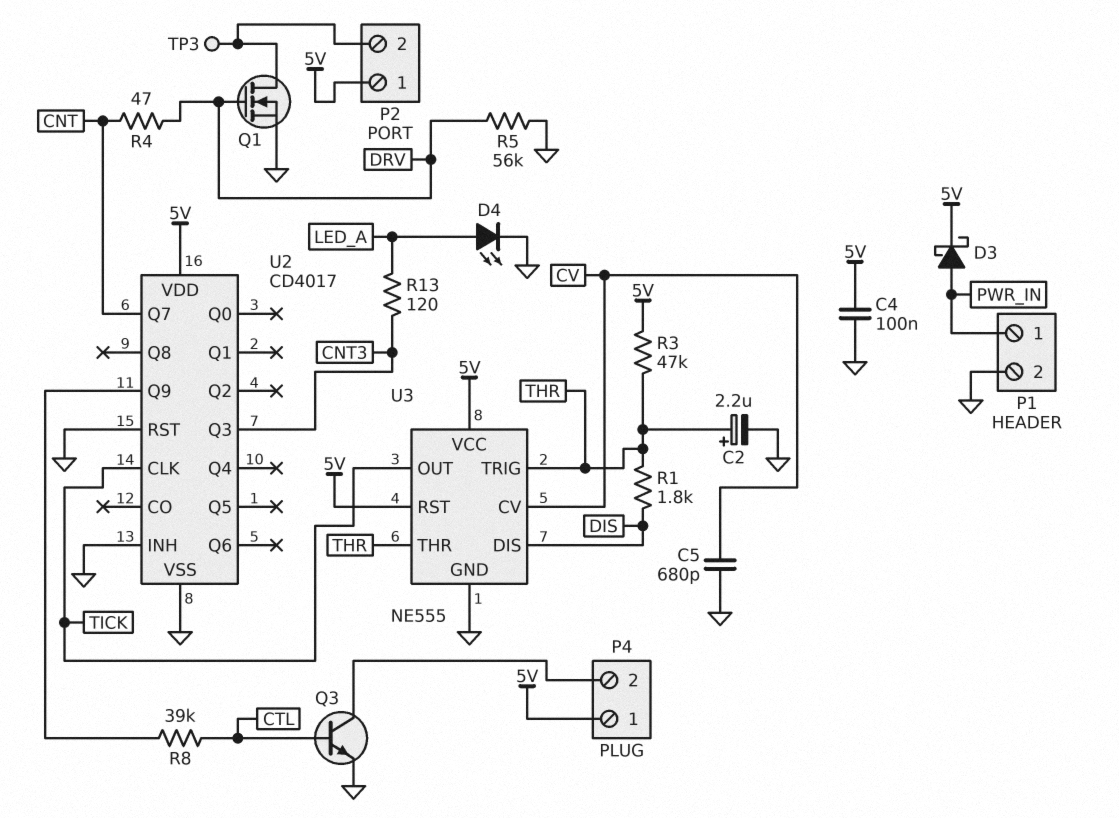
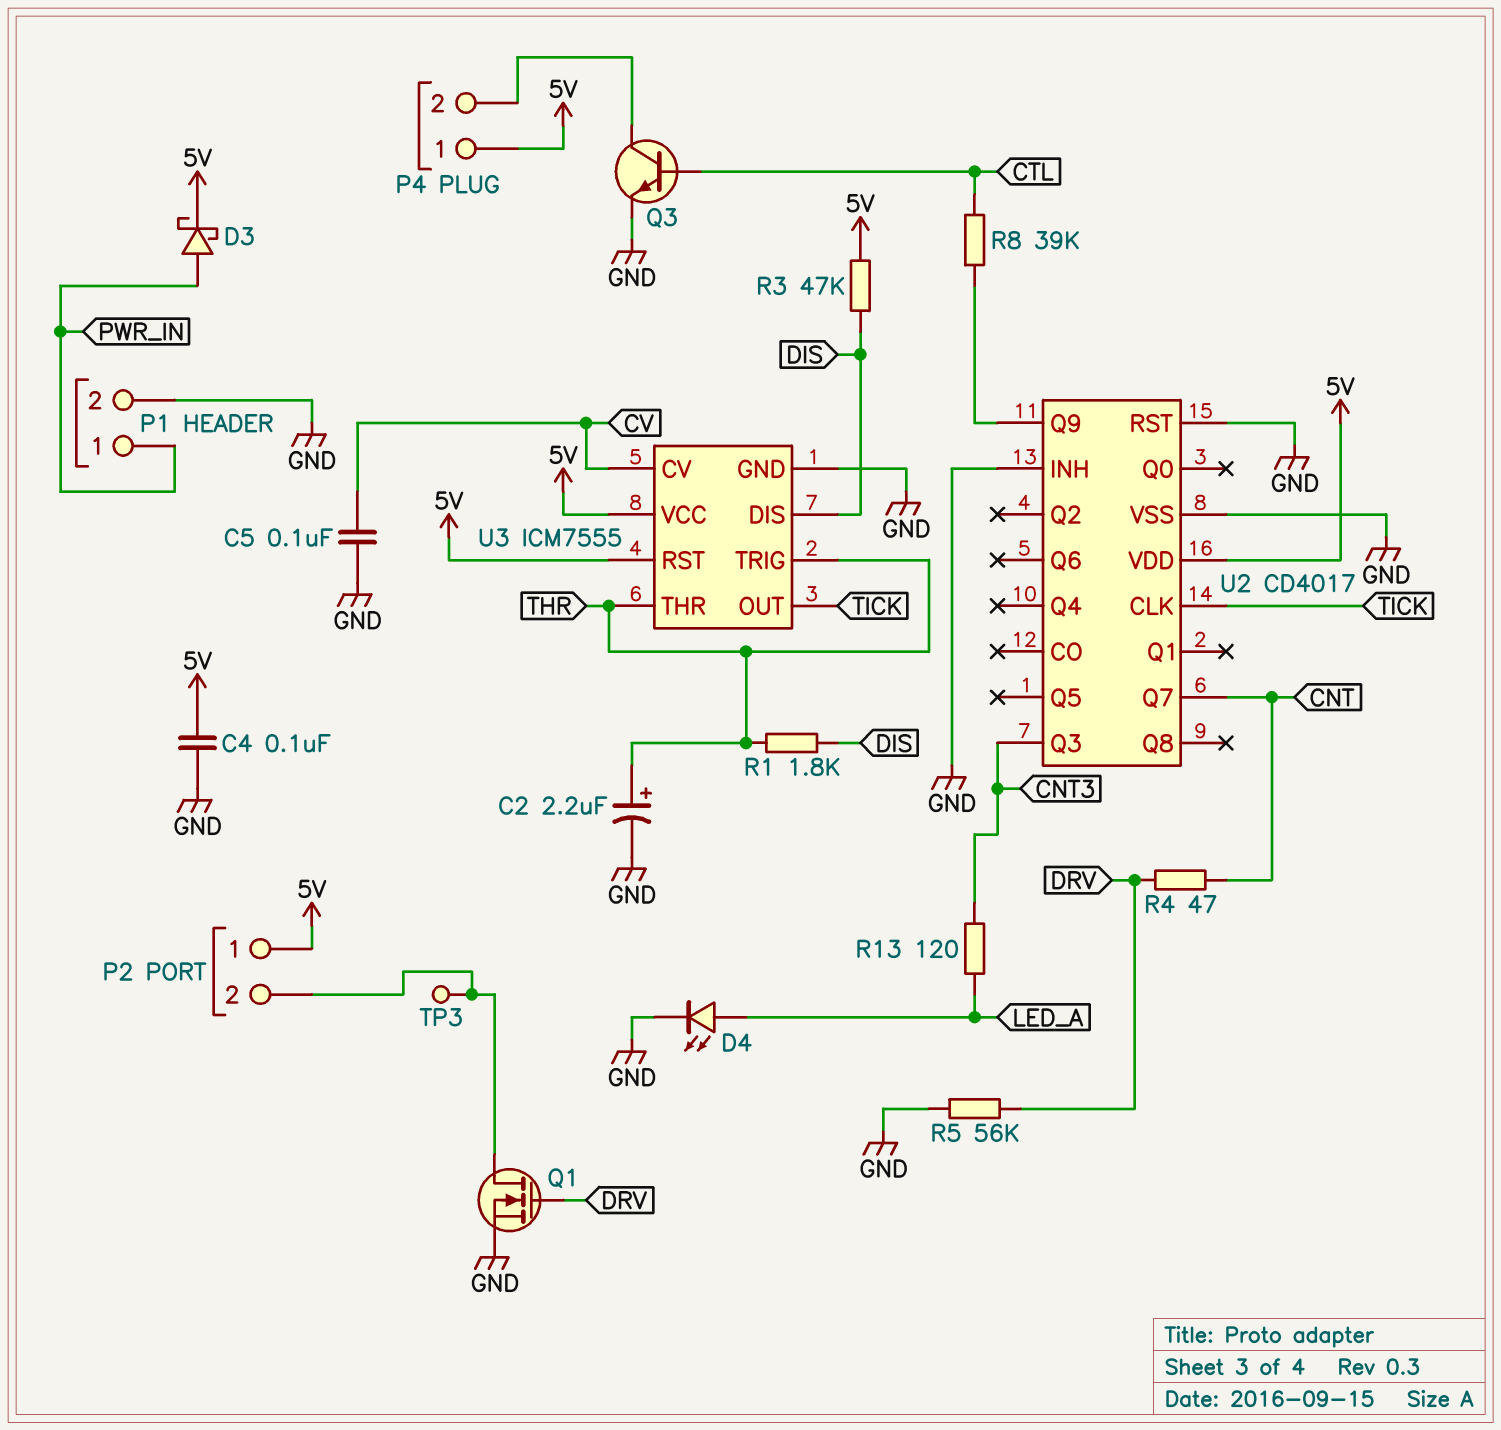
C5: 680pF (CV, GND) -> 100nF (CV, GND)
R3: 47k (5V, THR) -> 47k (5V, DIS)
U3: NE555 -> ICM7555

